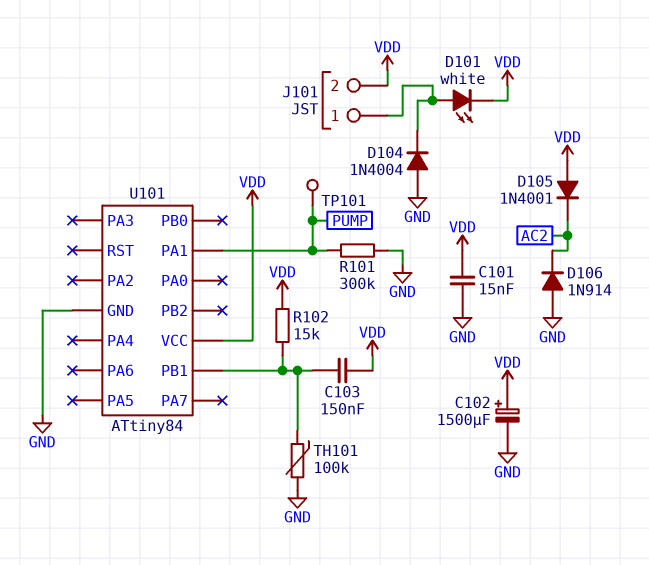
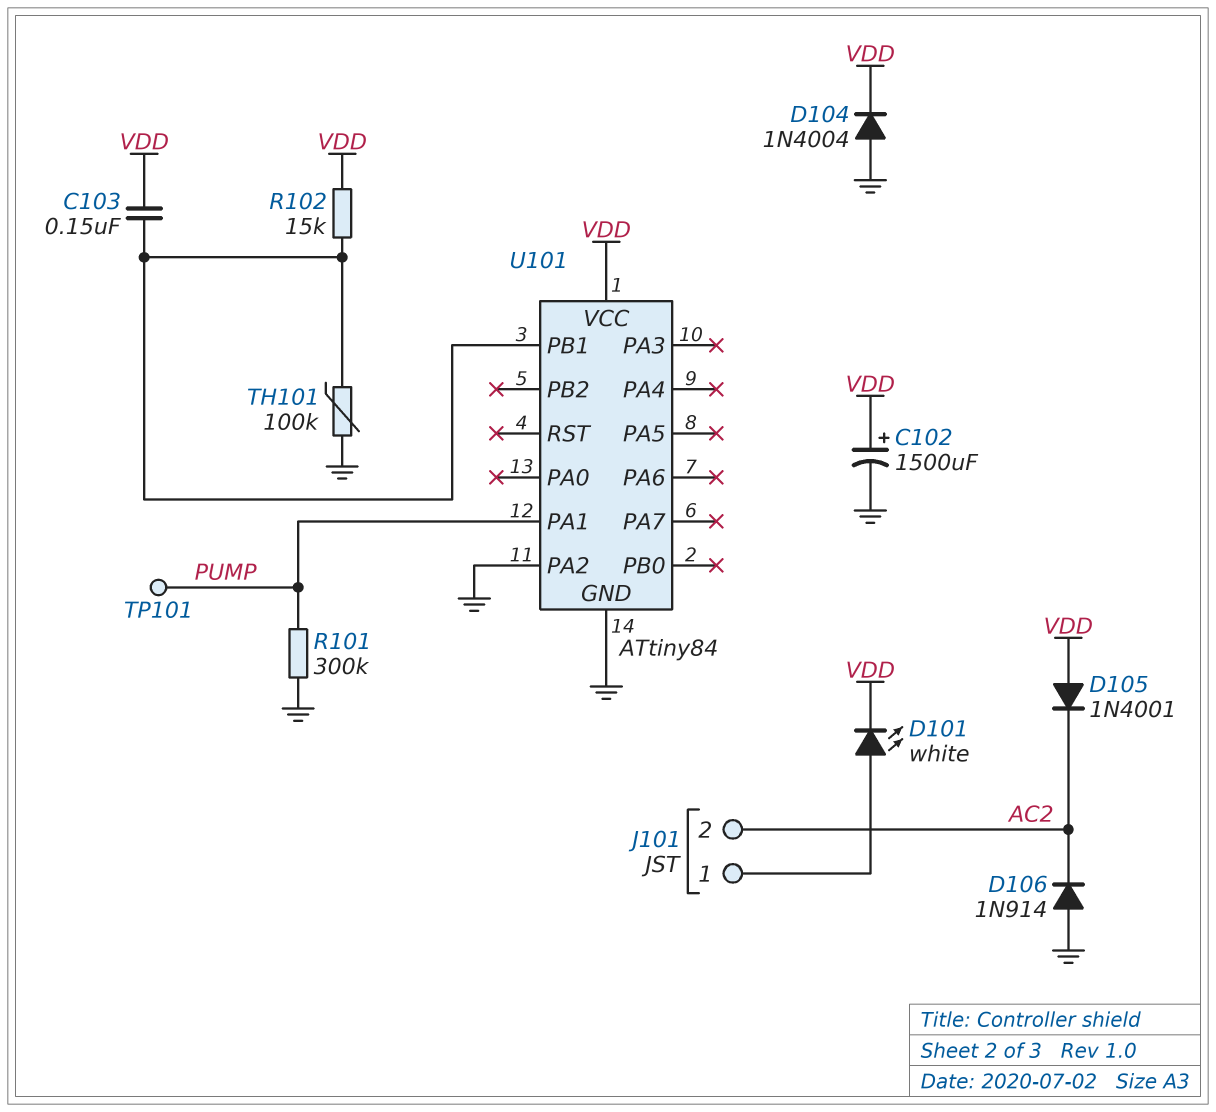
C101: 15nF (GND, VDD) -> none
D104: diode 1N4004 (A GND, K J101/1) -> diode 1N4004 (A GND, K VDD)
J101 pin 2: VDD -> AC2
U101 pin PA2: none -> GND

